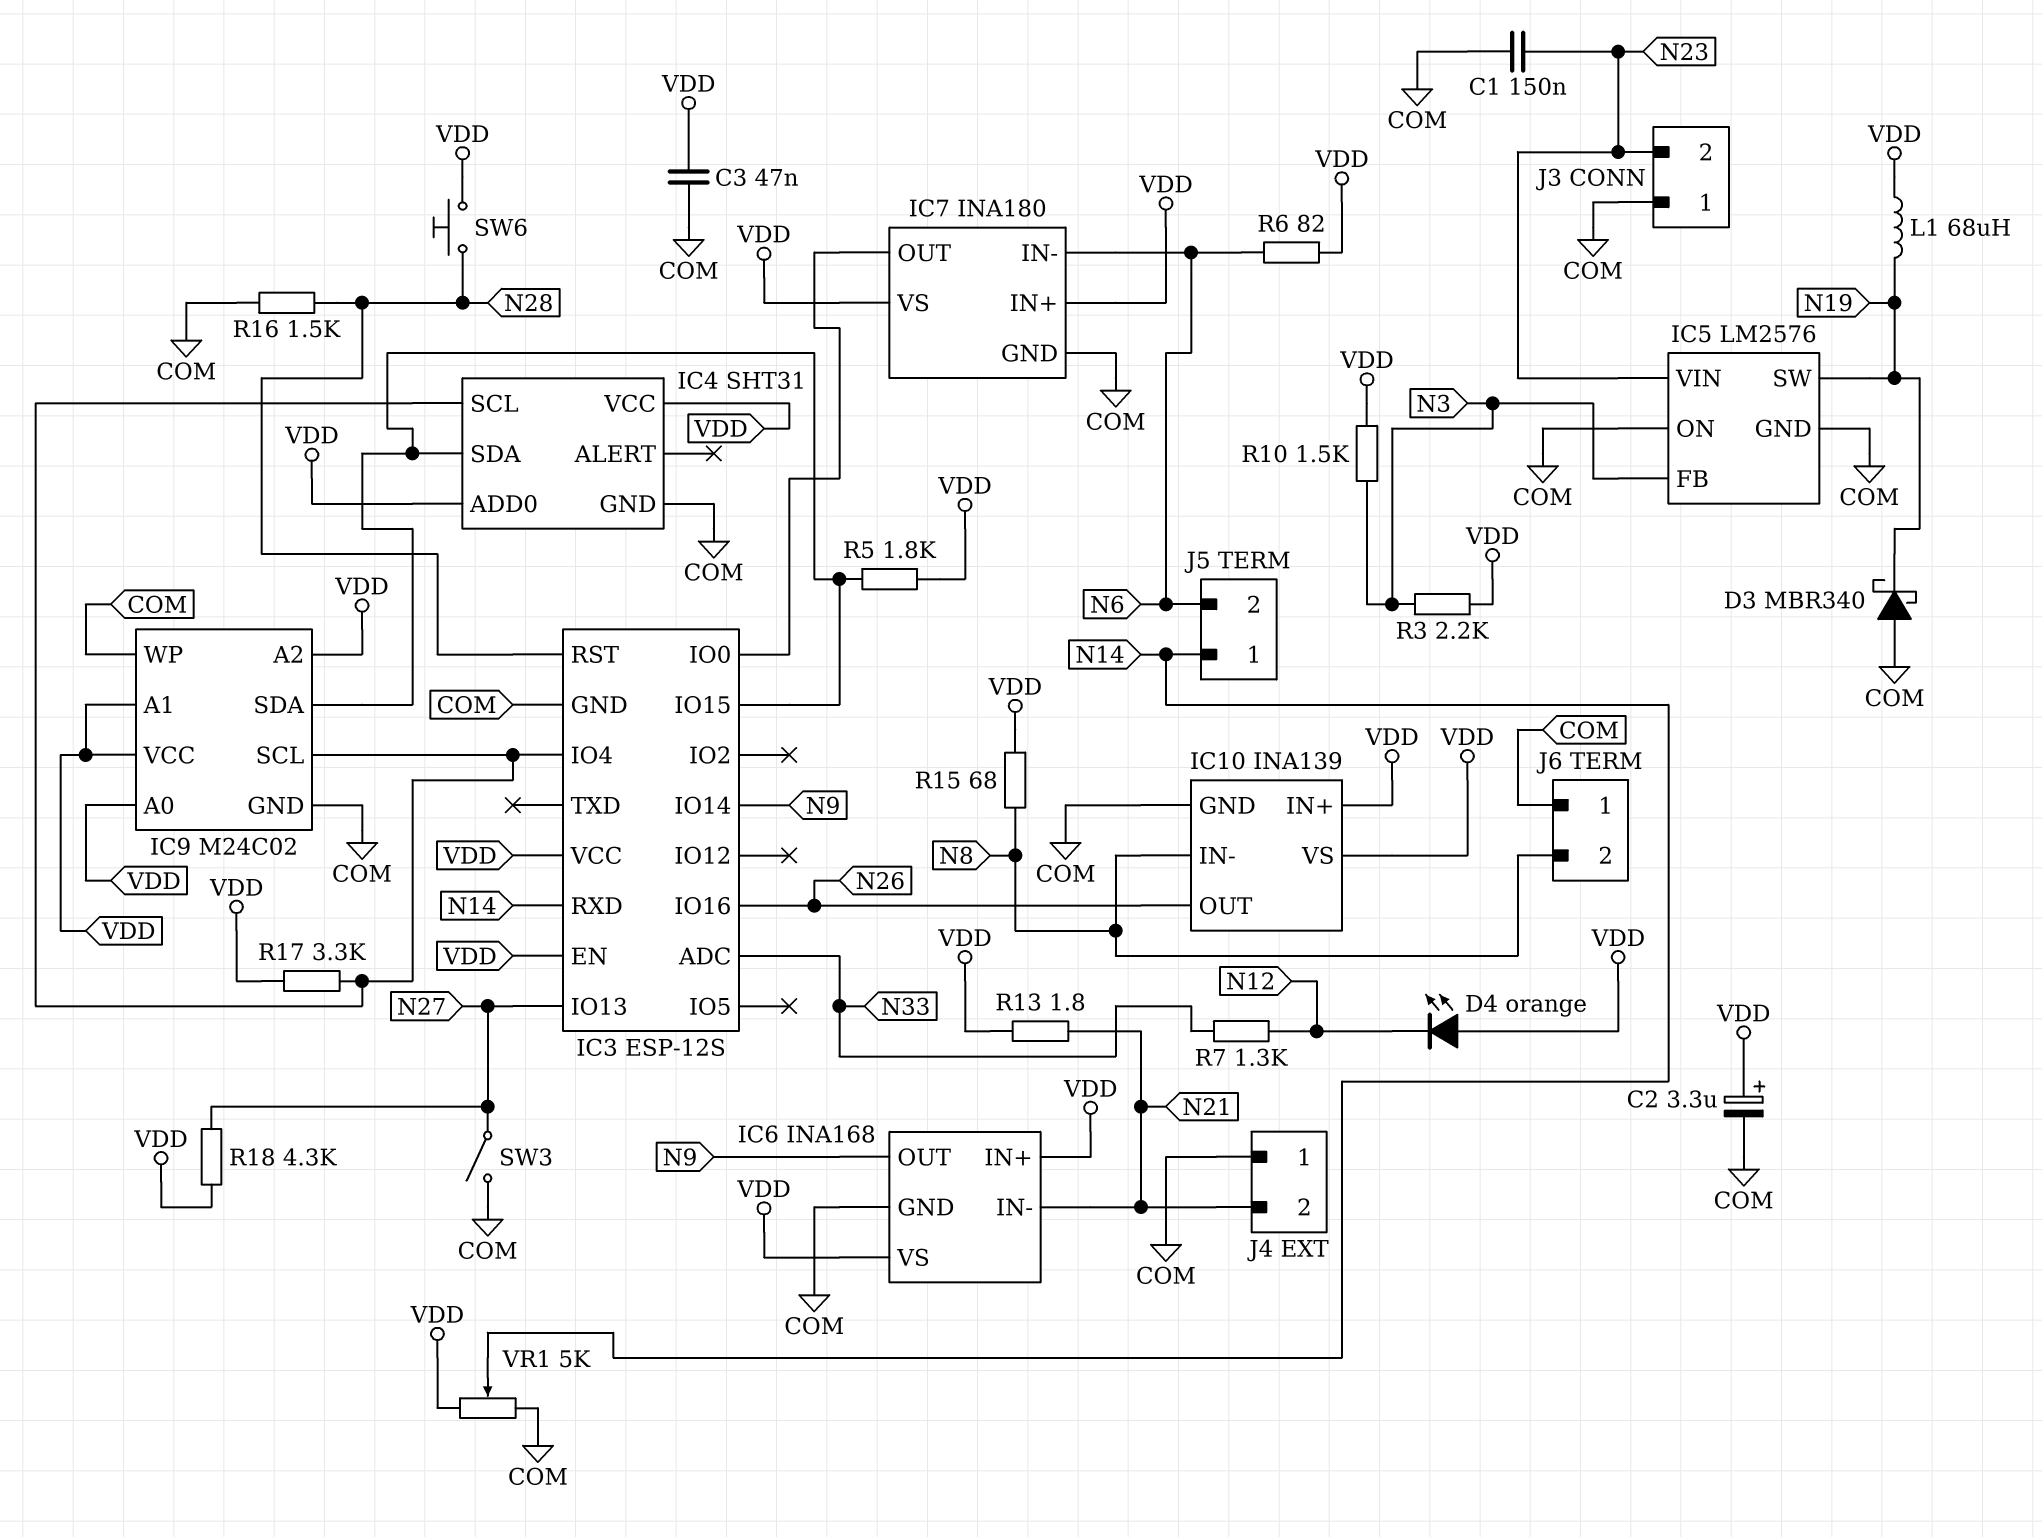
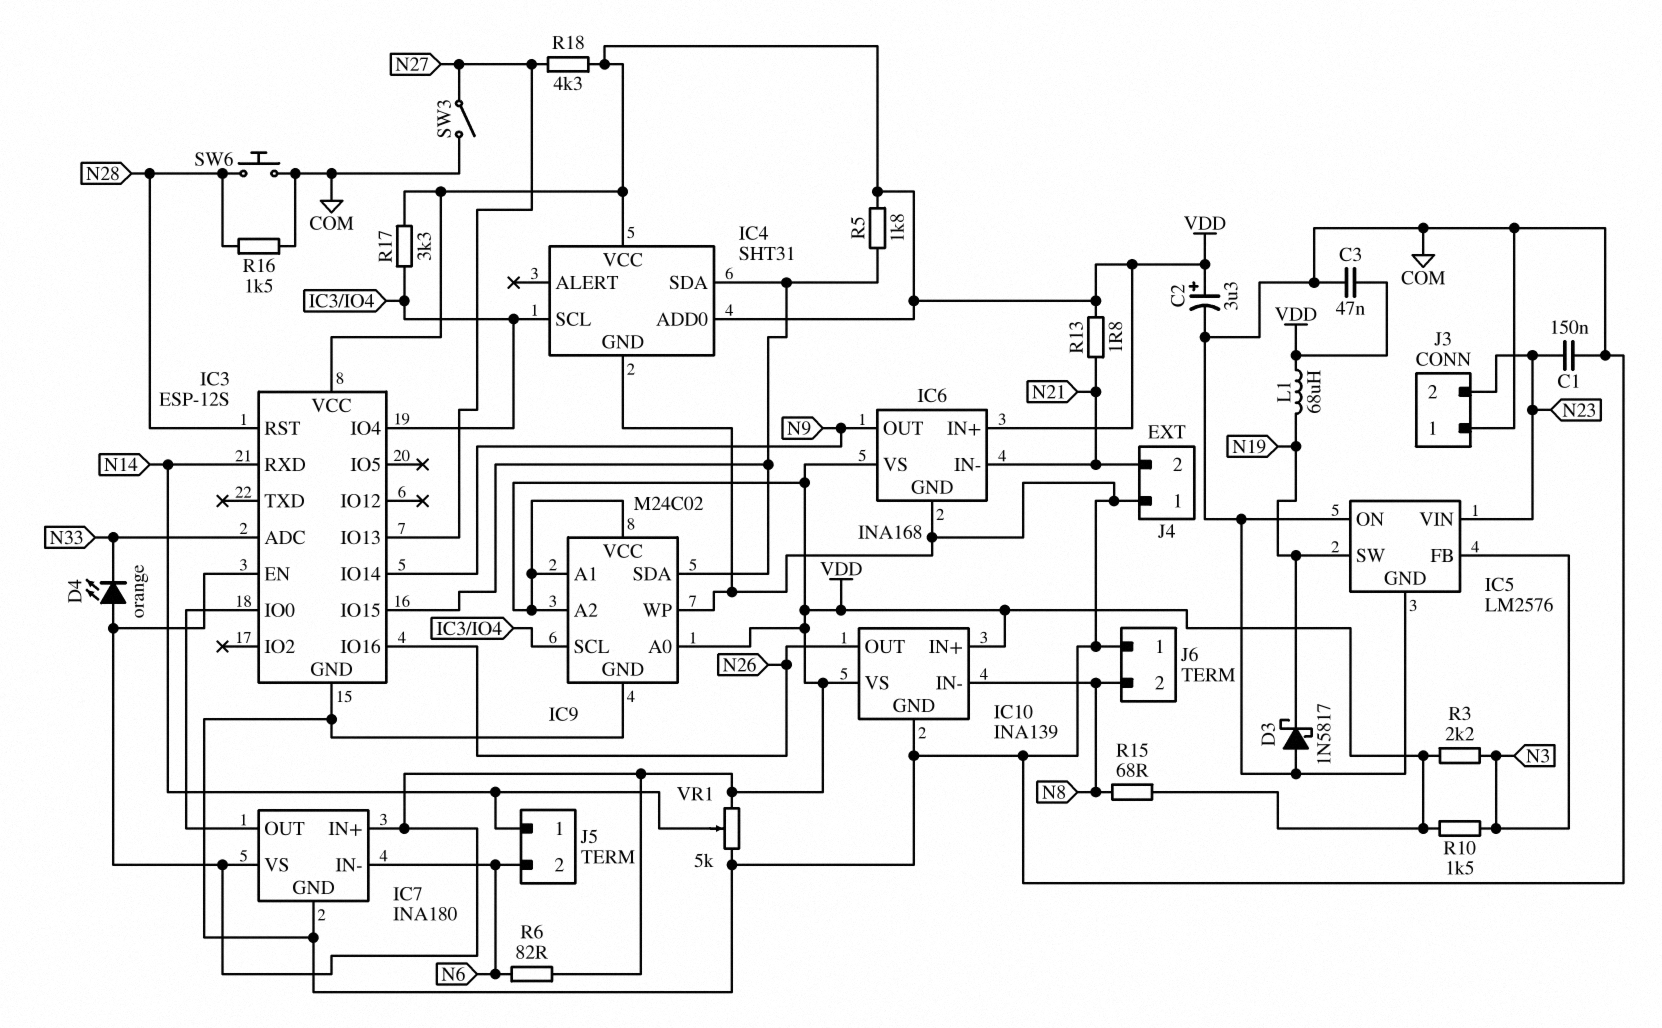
D3: schottky MBR340 (A COM, K N19) -> schottky 1N5817 (A COM, K N19)
D4: LED orange (A VDD, K N12) -> LED orange (A VDD, K N33)
R7: 1.3k (N12, N33) -> none
SW6: button (N28, VDD) -> button (COM, N28)

